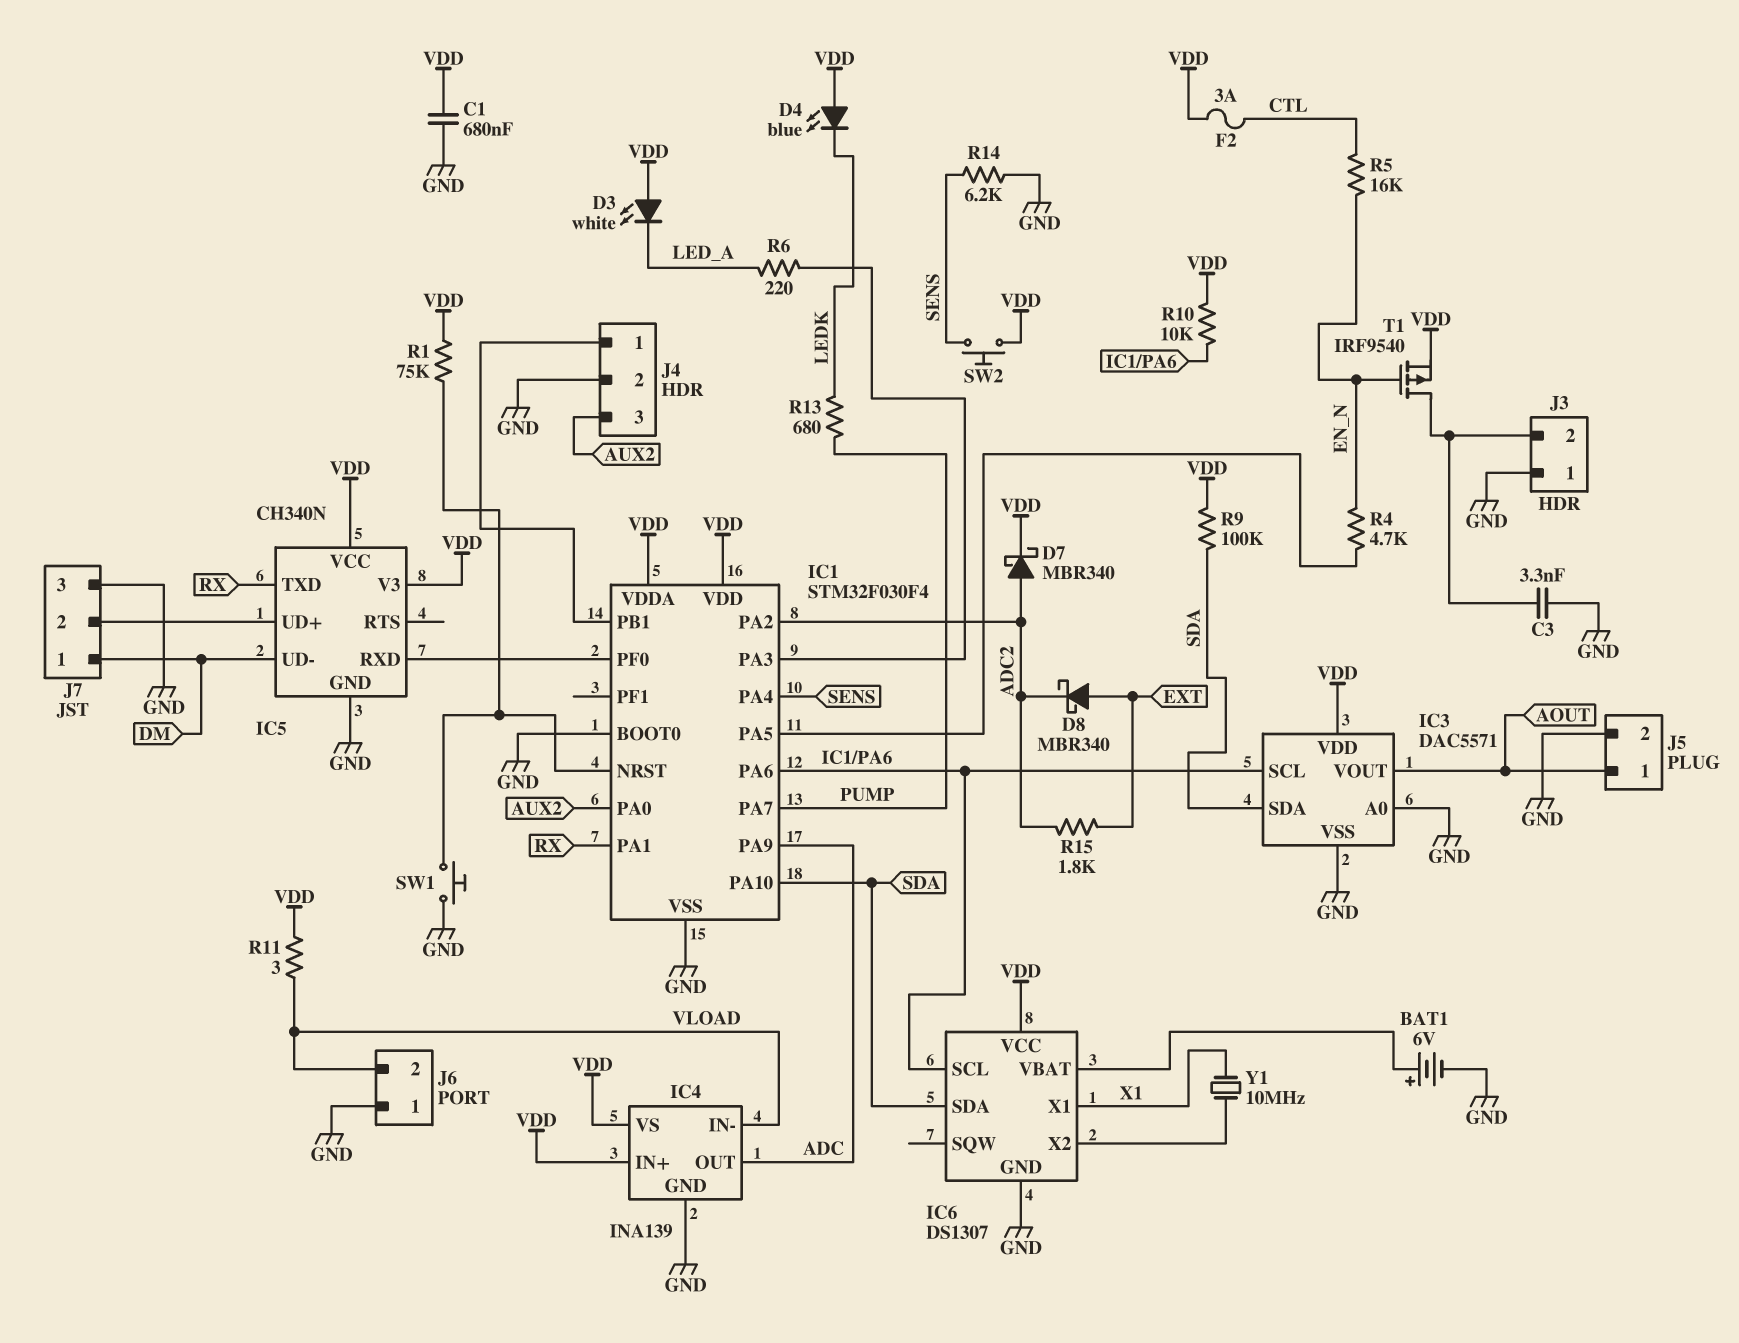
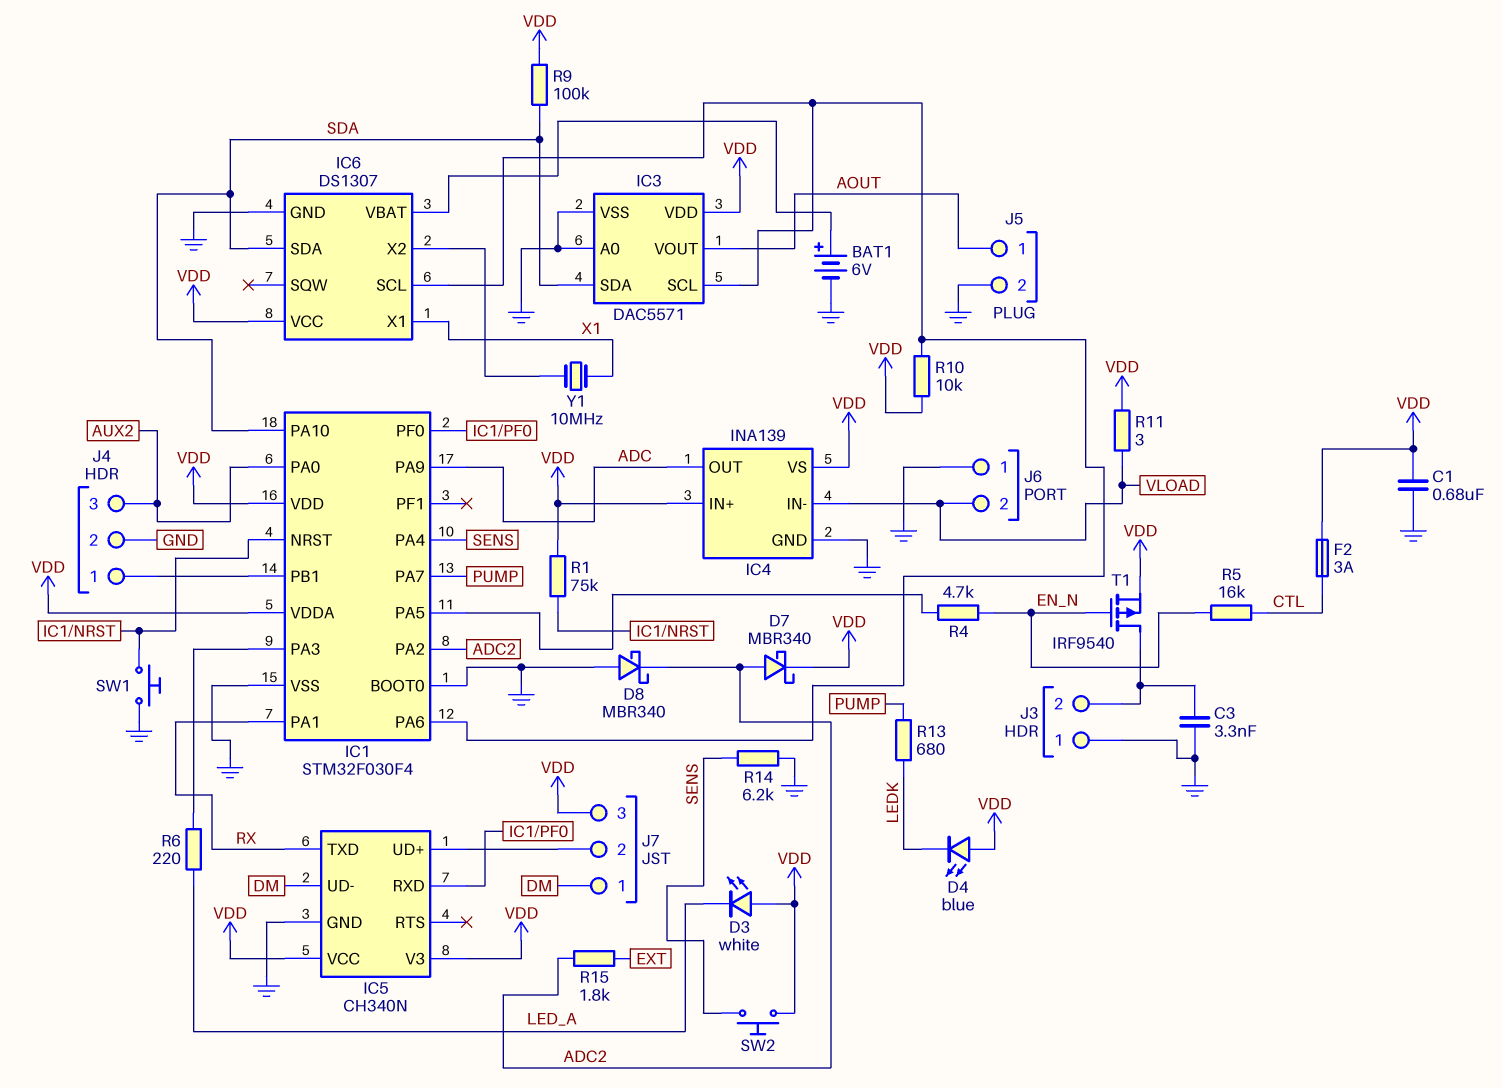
D8: schottky MBR340 (A EXT, K ADC2) -> schottky MBR340 (A GND, K ADC2)
J7 pin 3: GND -> VDD

